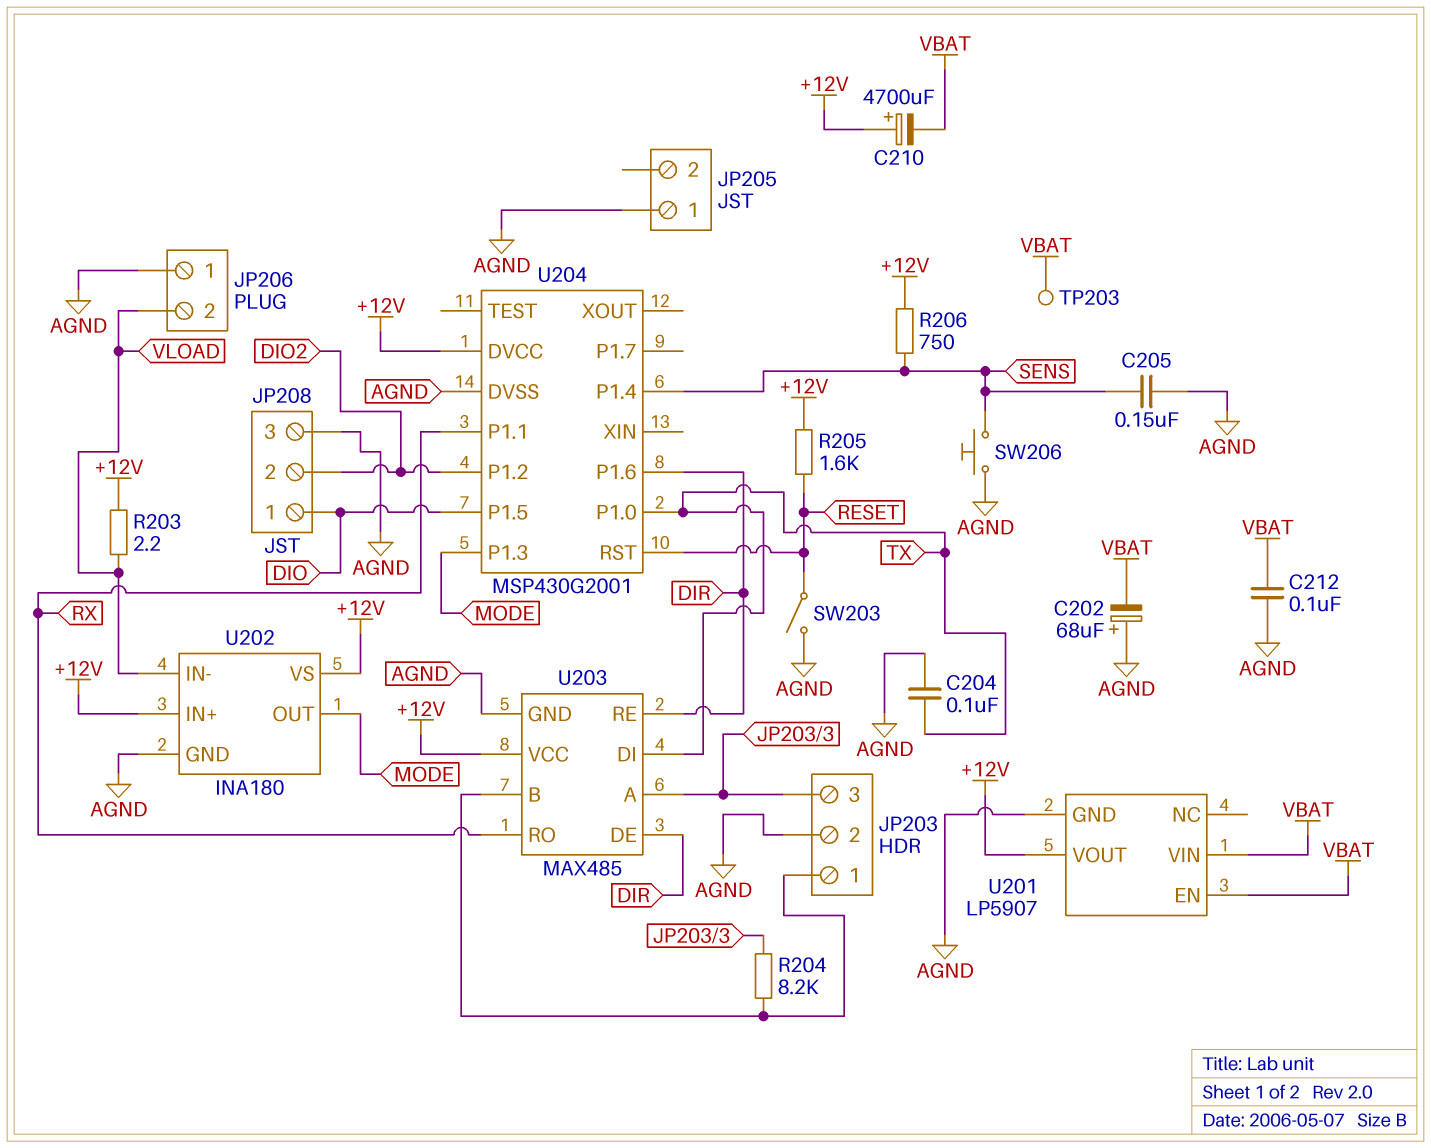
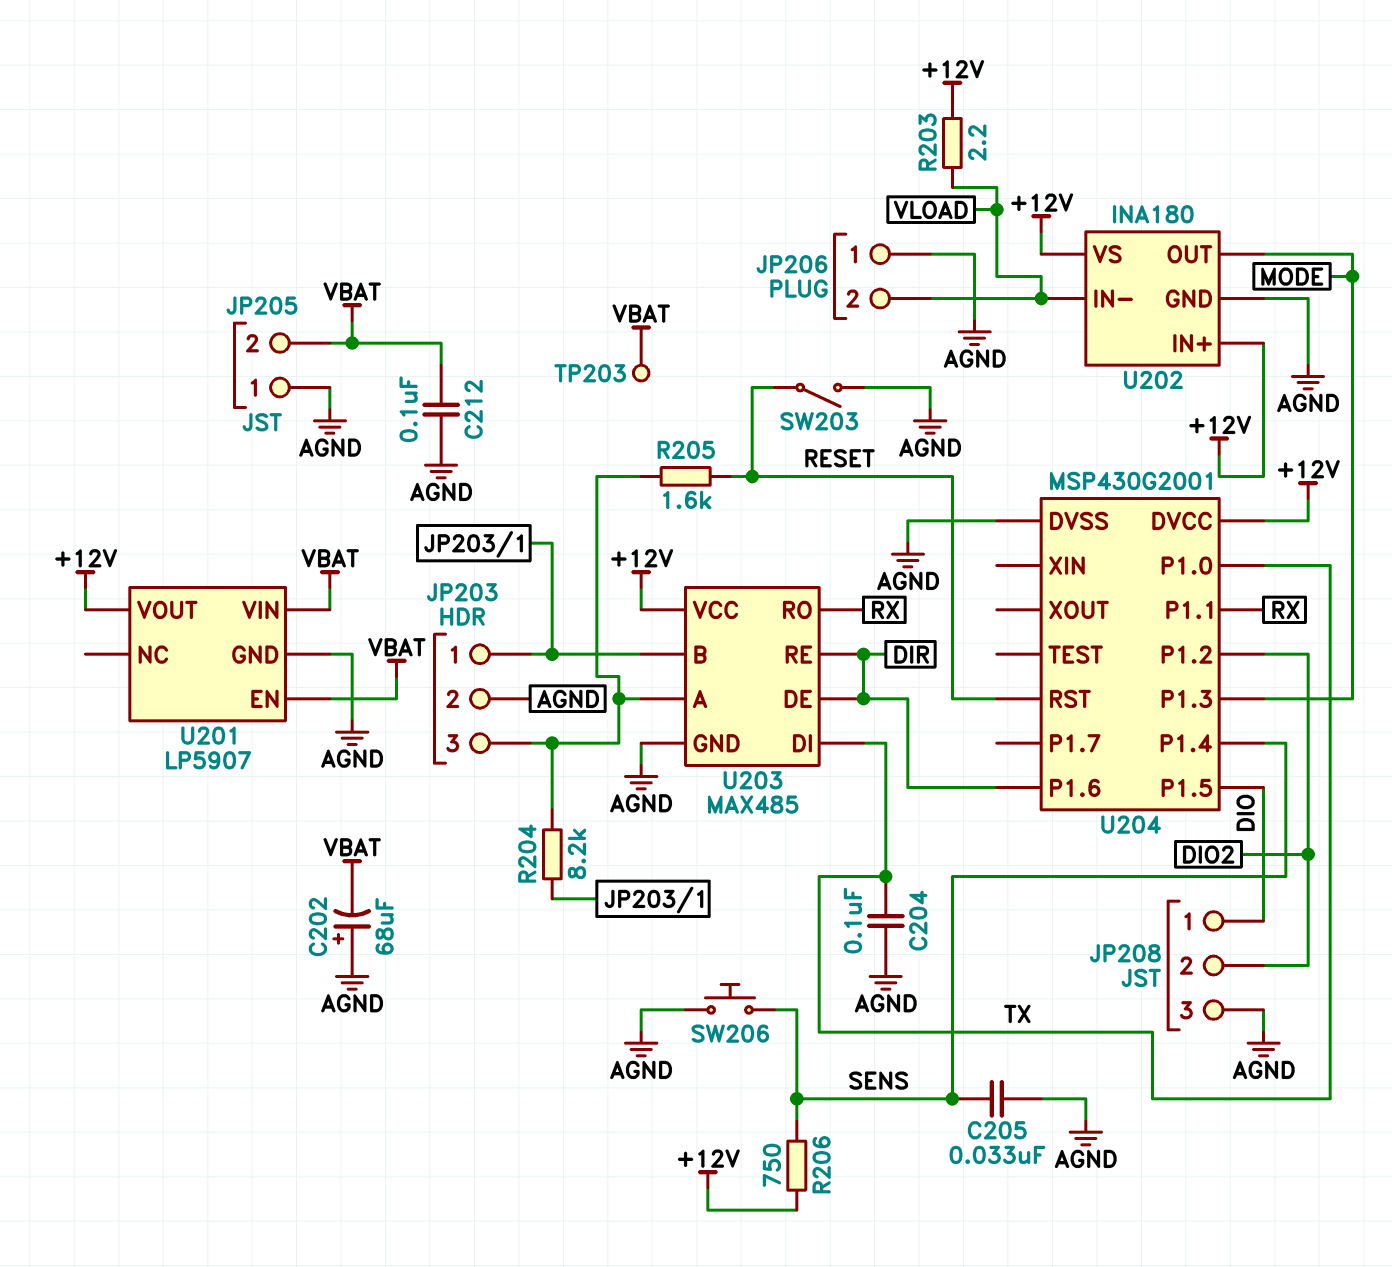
C205: 150nF (AGND, SENS) -> 33nF (AGND, SENS)
C210: 4700uF (plus +12V, minus VBAT) -> none
JP205 pin 2: none -> VBAT
R205: 1.6k (+12V, RESET) -> 1.6k (JP203/3, RESET)

